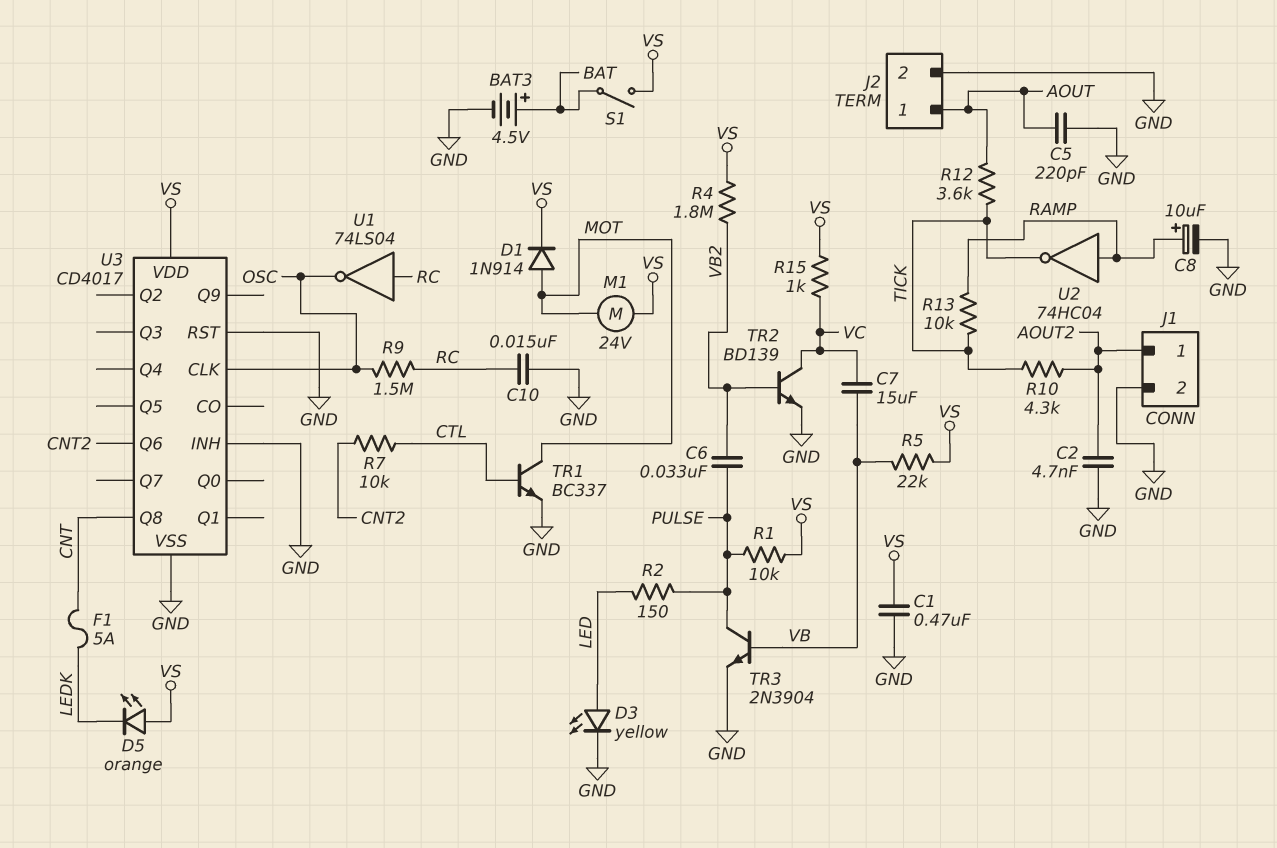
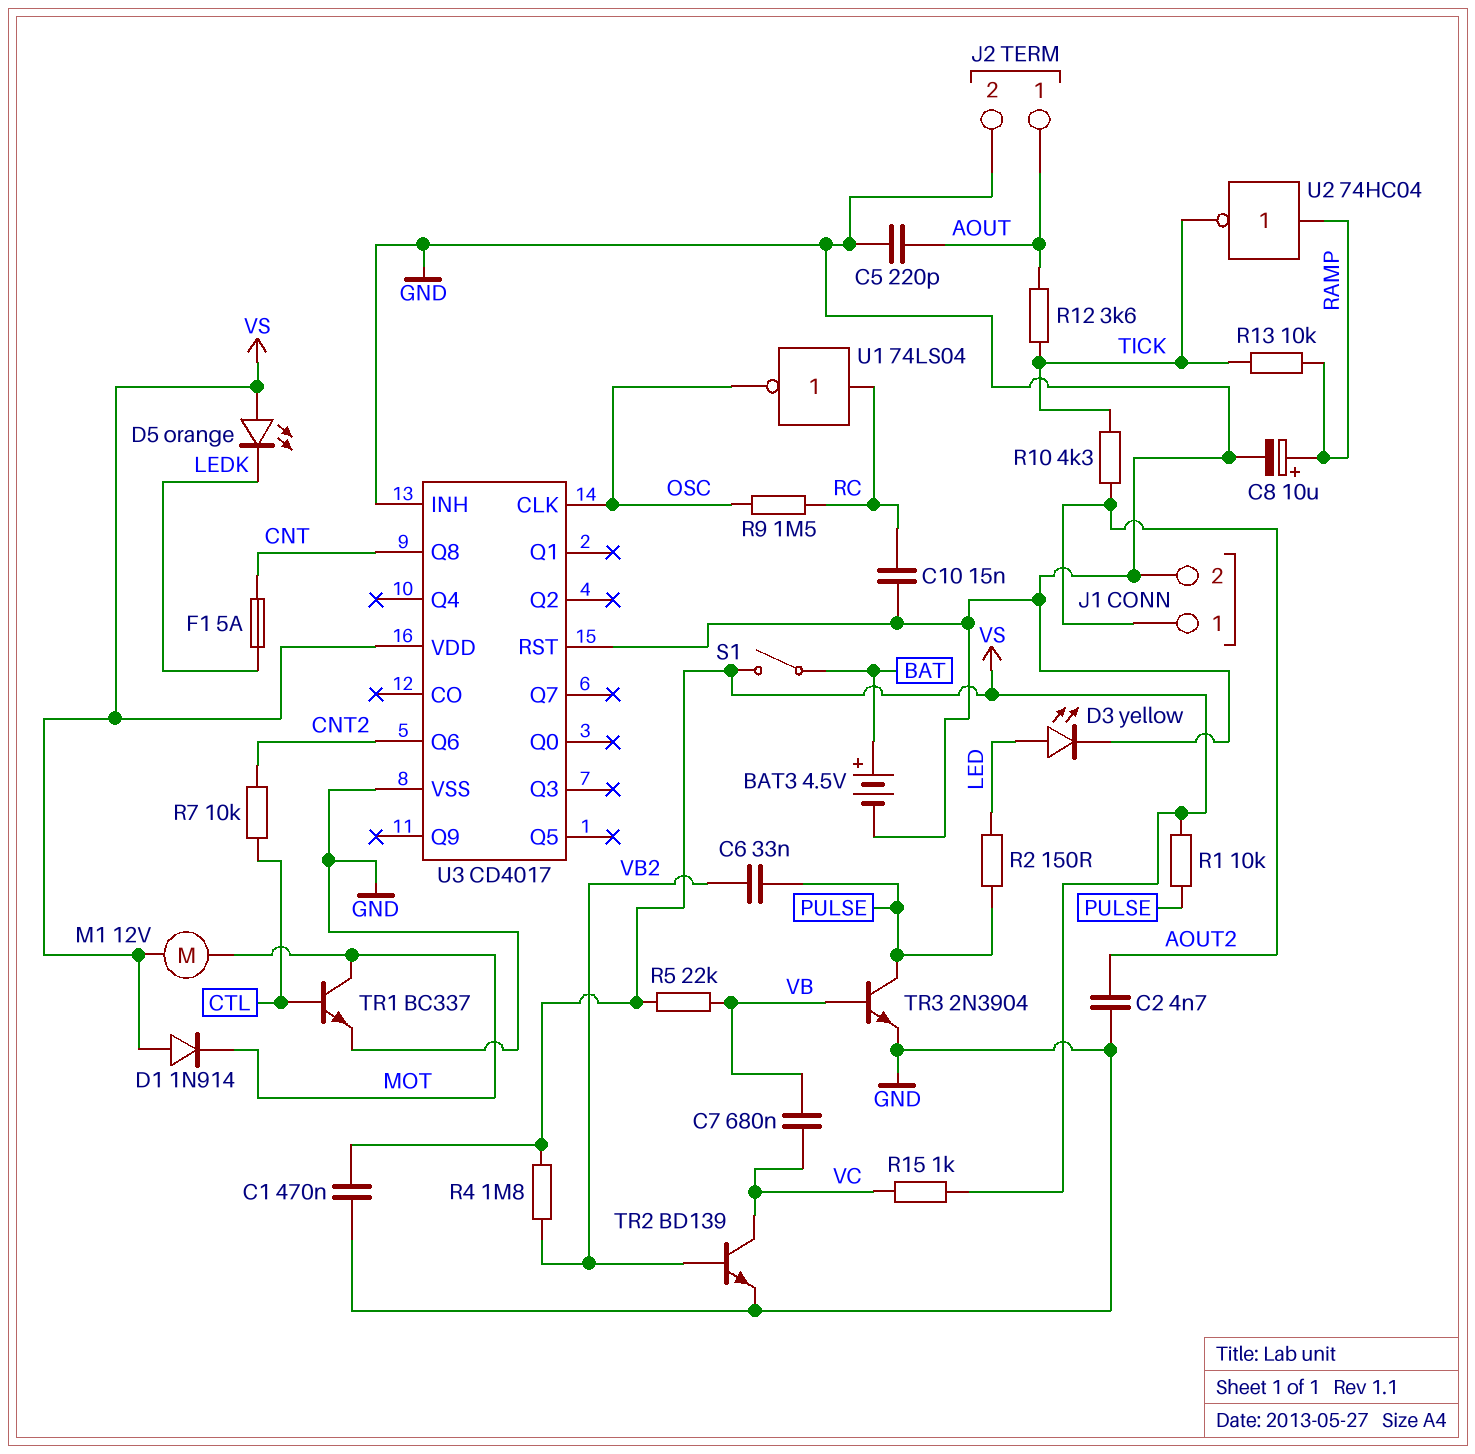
C7: 15uF (VB, VC) -> 680nF (VB, VC)
D1: diode 1N914 (A MOT, K VS) -> diode 1N914 (A VS, K MOT)
M1: motor 24V (MOT, VS) -> motor 12V (MOT, VS)

